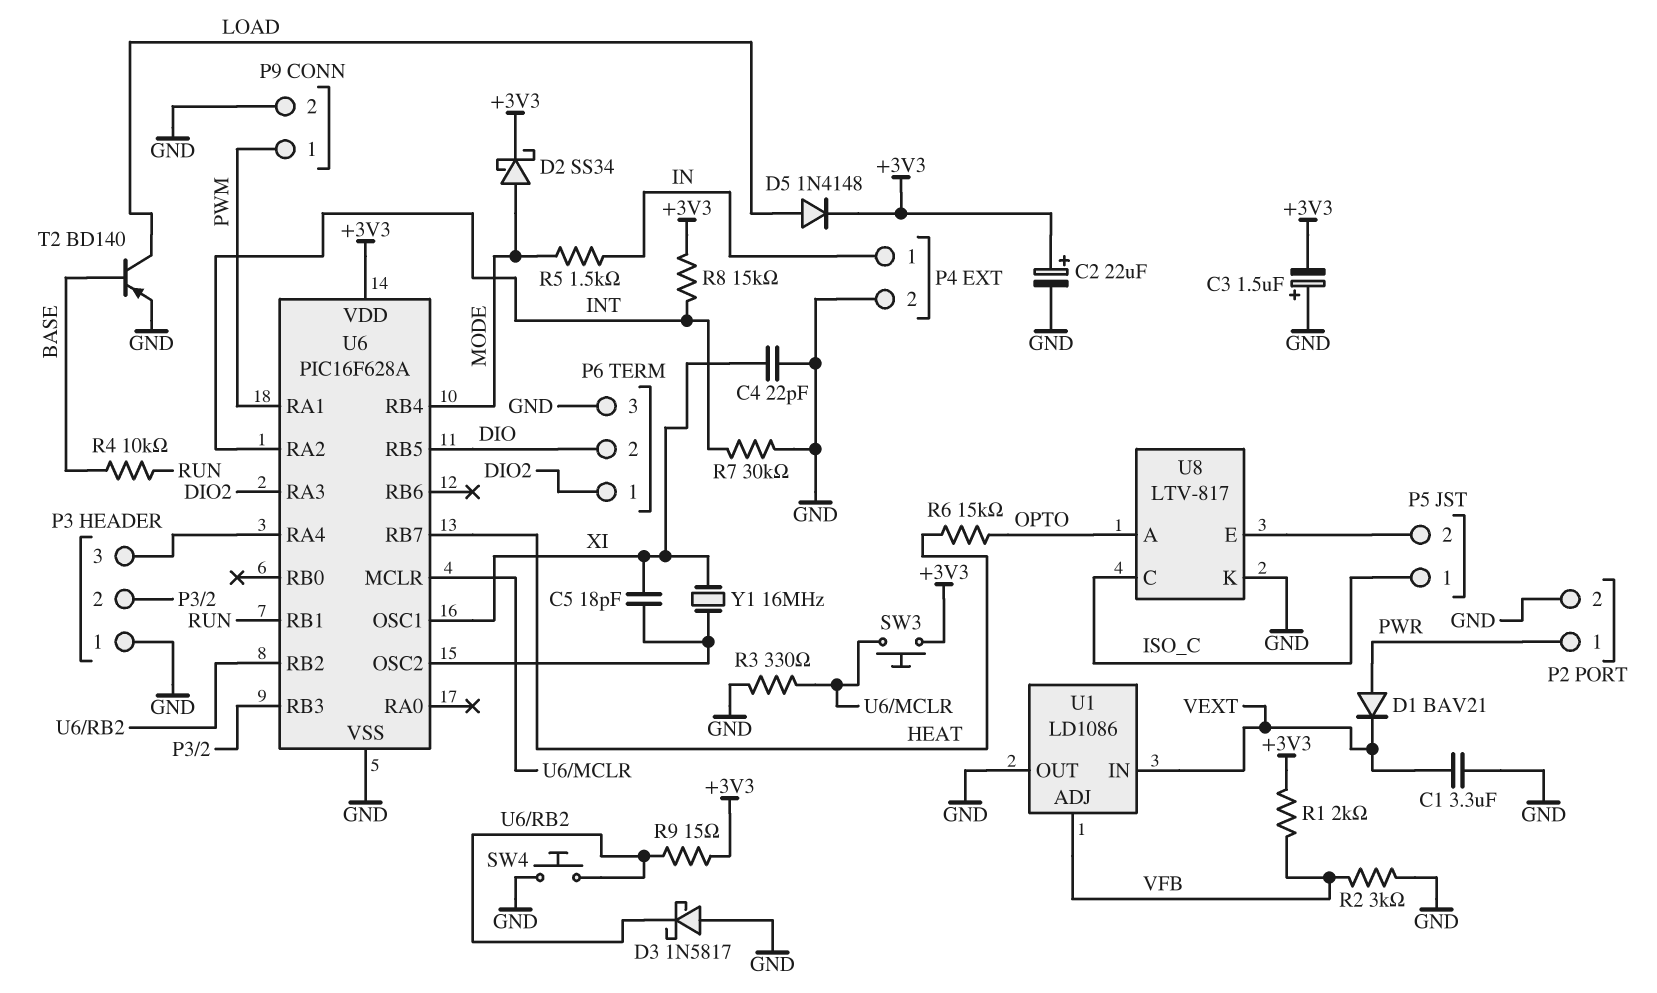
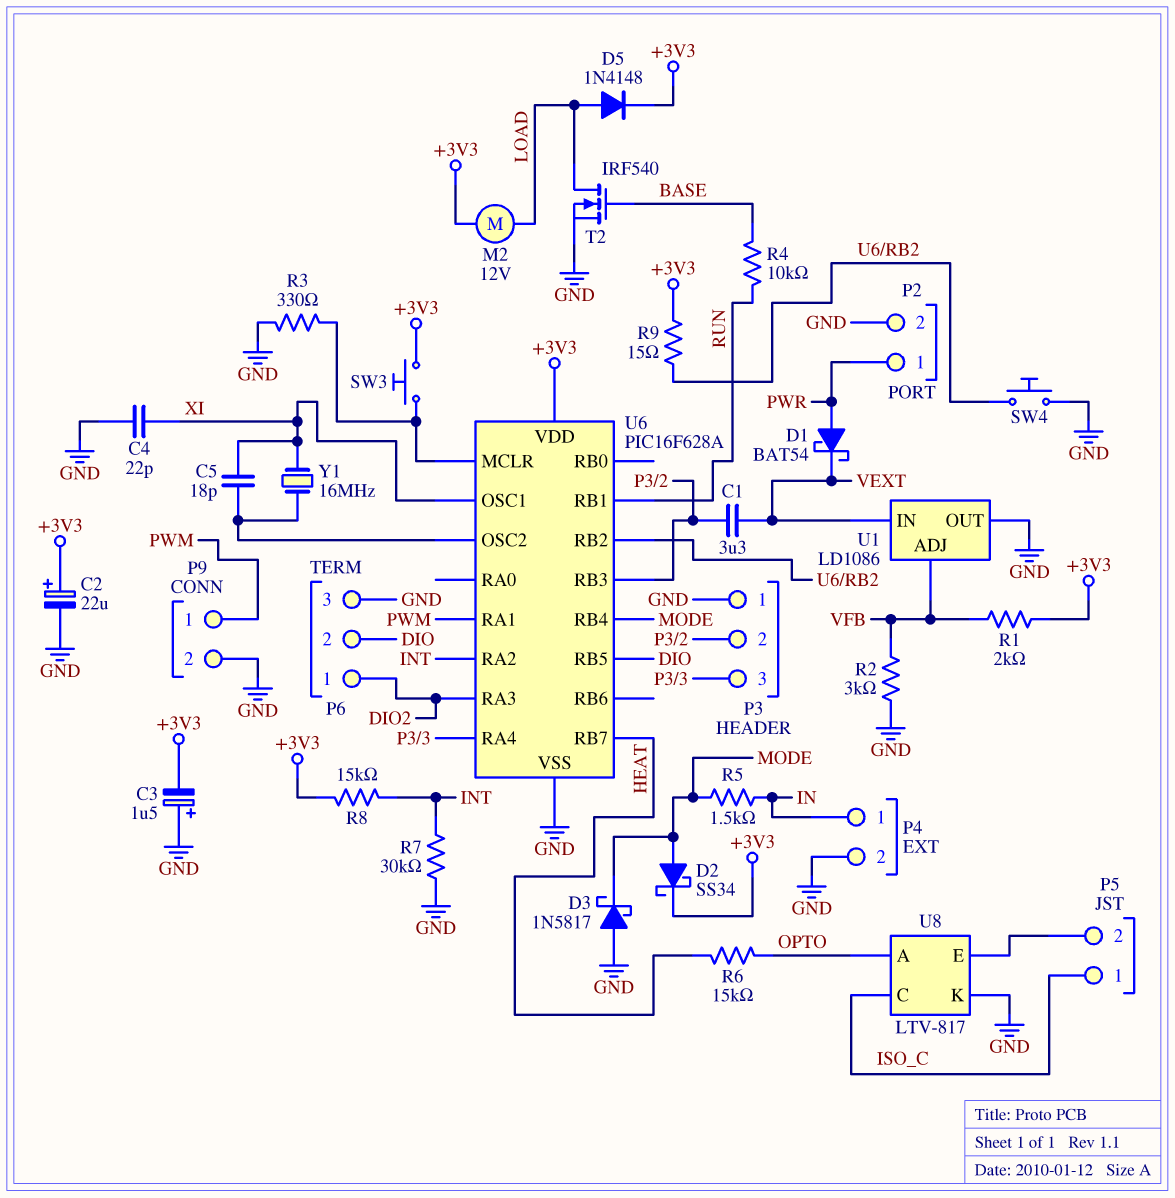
C1: 3.3uF (GND, VEXT) -> 3.3uF (P3/2, VEXT)
D1: diode BAV21 (A PWR, K VEXT) -> schottky BAT54 (A PWR, K VEXT)
D3: schottky 1N5817 (A GND, K U6/RB2) -> schottky 1N5817 (A GND, K MODE)
M2: none -> motor 12V (+3V3, LOAD)
T2: PNP BD140 (B BASE, C LOAD, E GND) -> NMOS IRF540 (G BASE, D LOAD, S GND)

